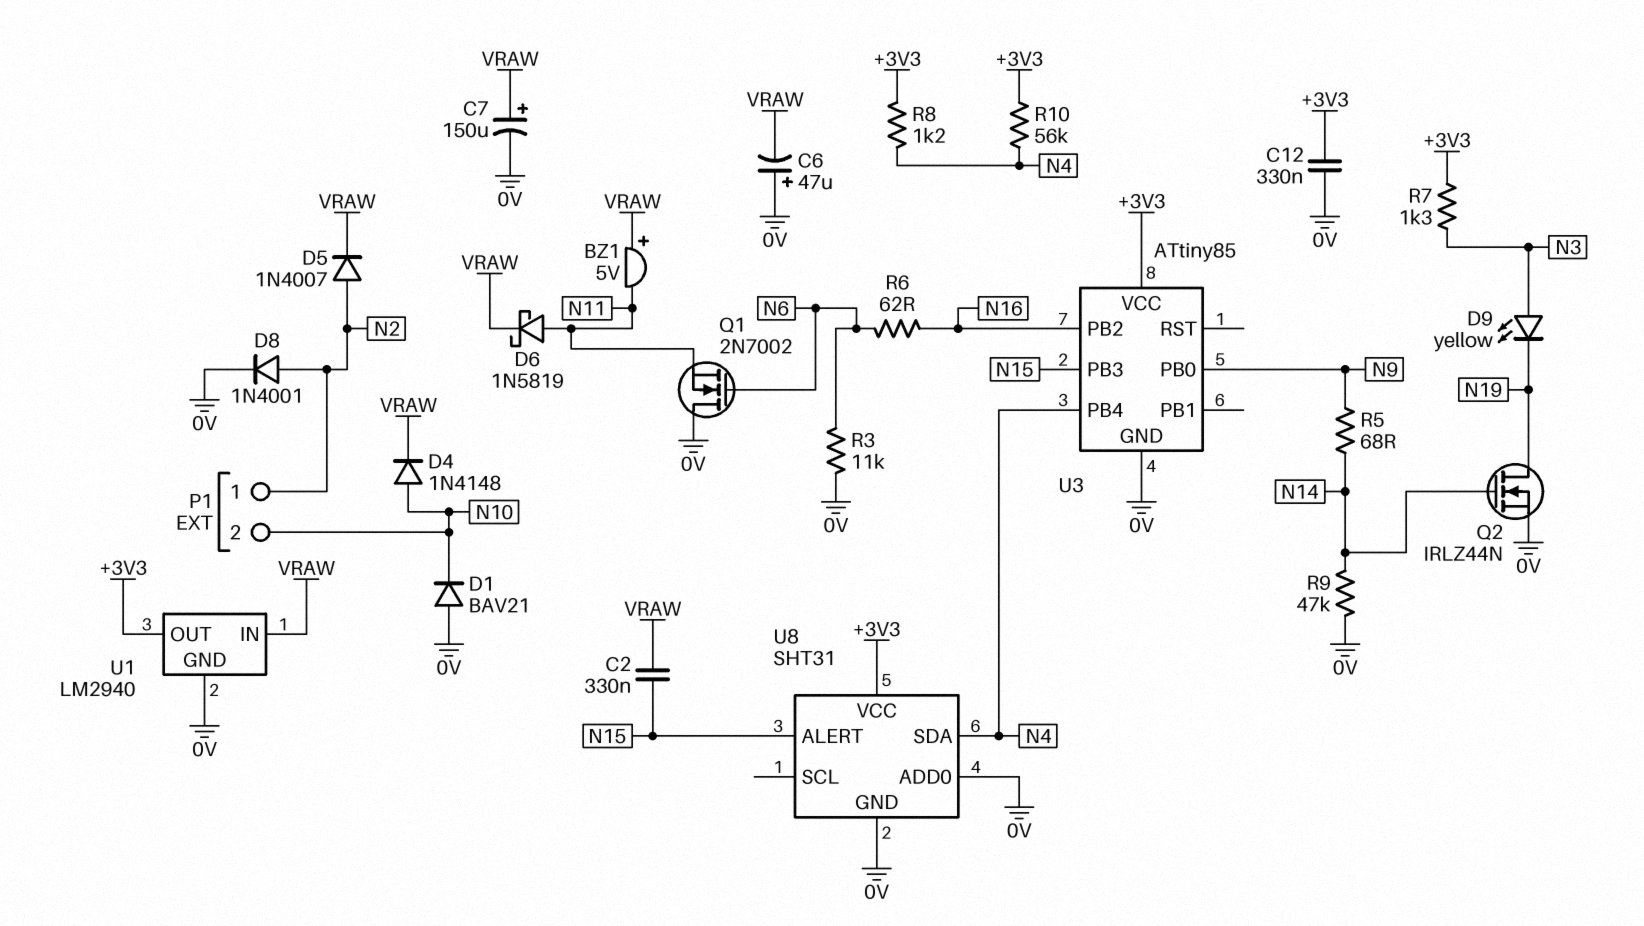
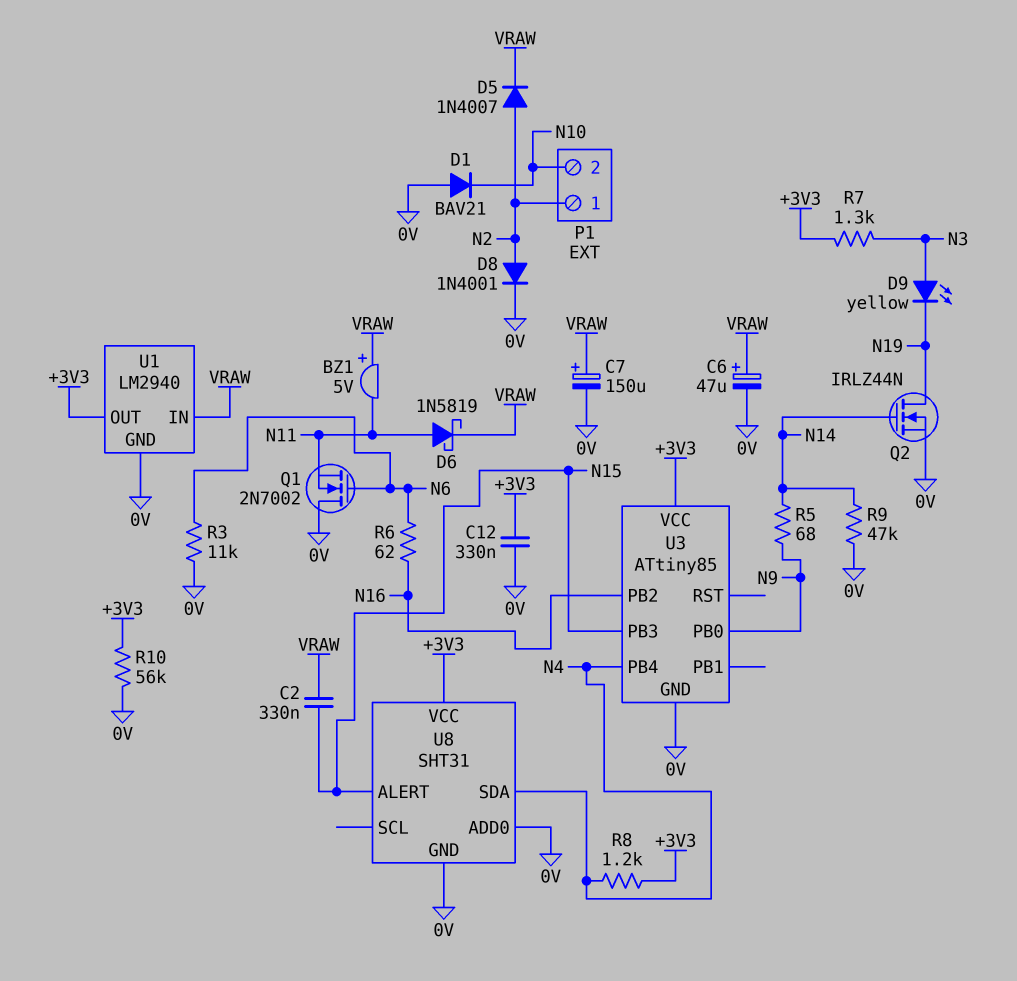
C6: 47uF (plus 0V, minus VRAW) -> 47uF (plus VRAW, minus 0V)
D4: diode 1N4148 (A N10, K VRAW) -> none
R10: 56k (+3V3, N4) -> 56k (+3V3, 0V)

